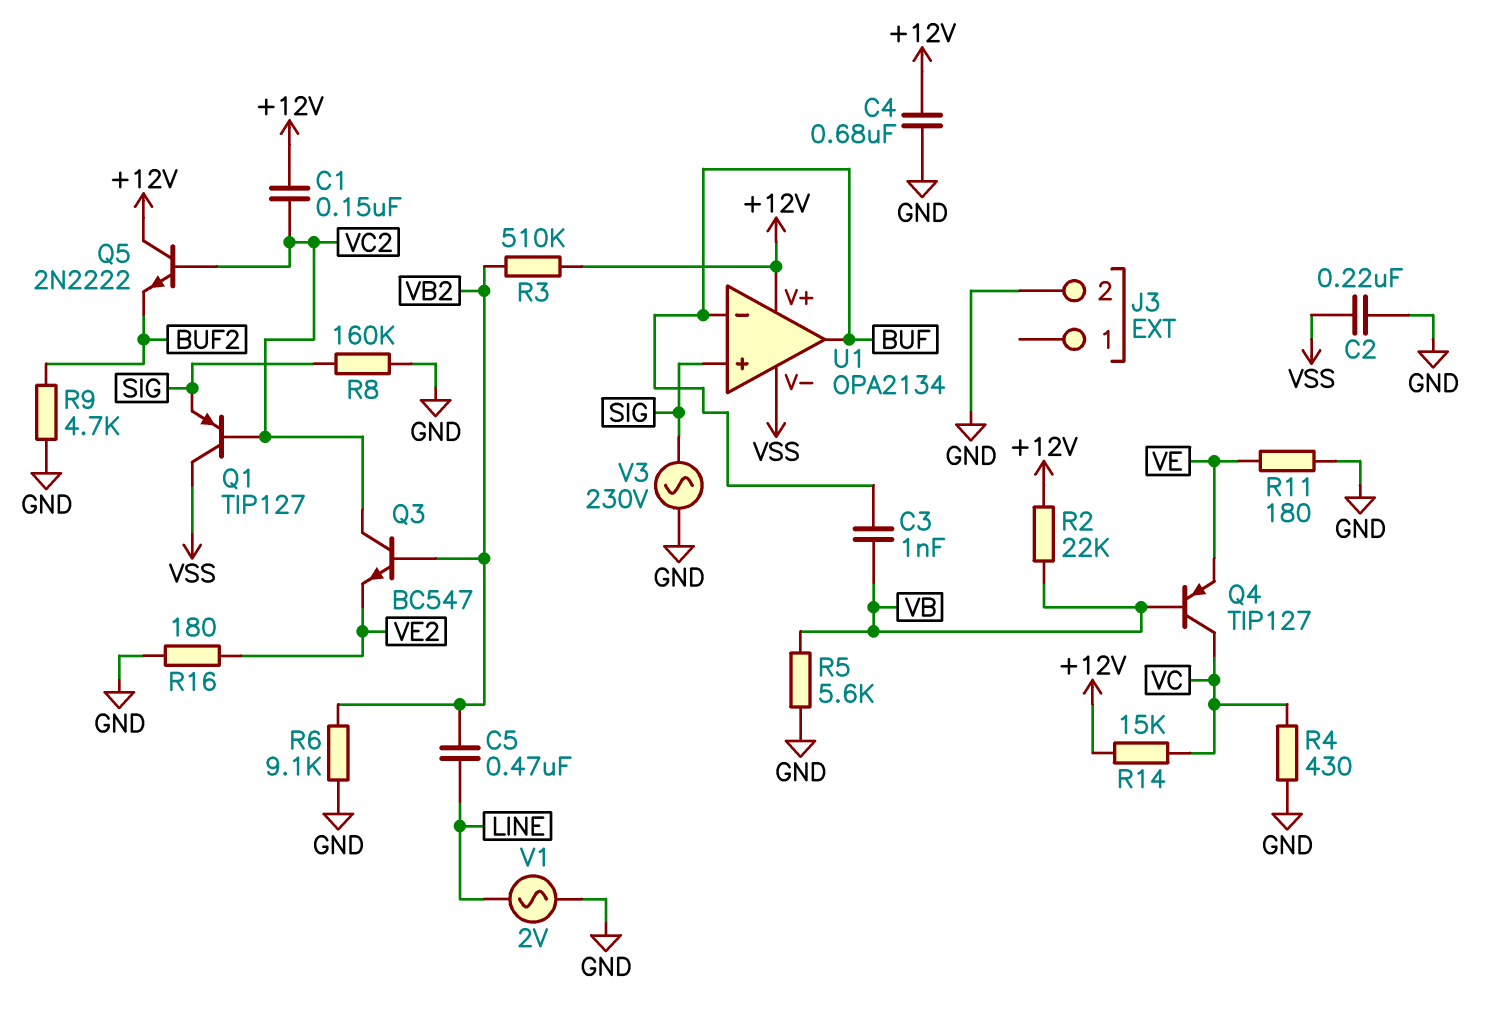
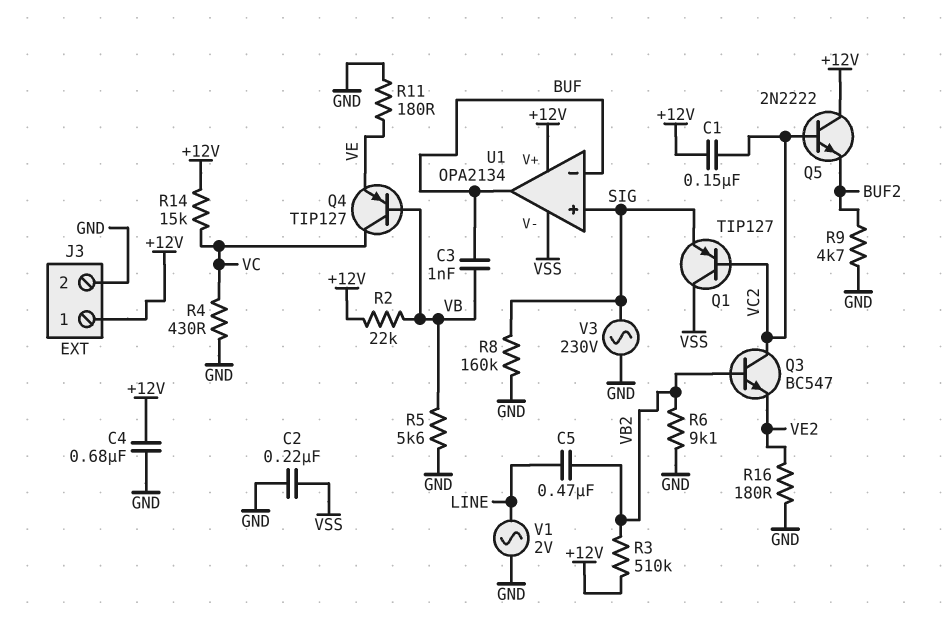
J3 pin 1: none -> +12V

